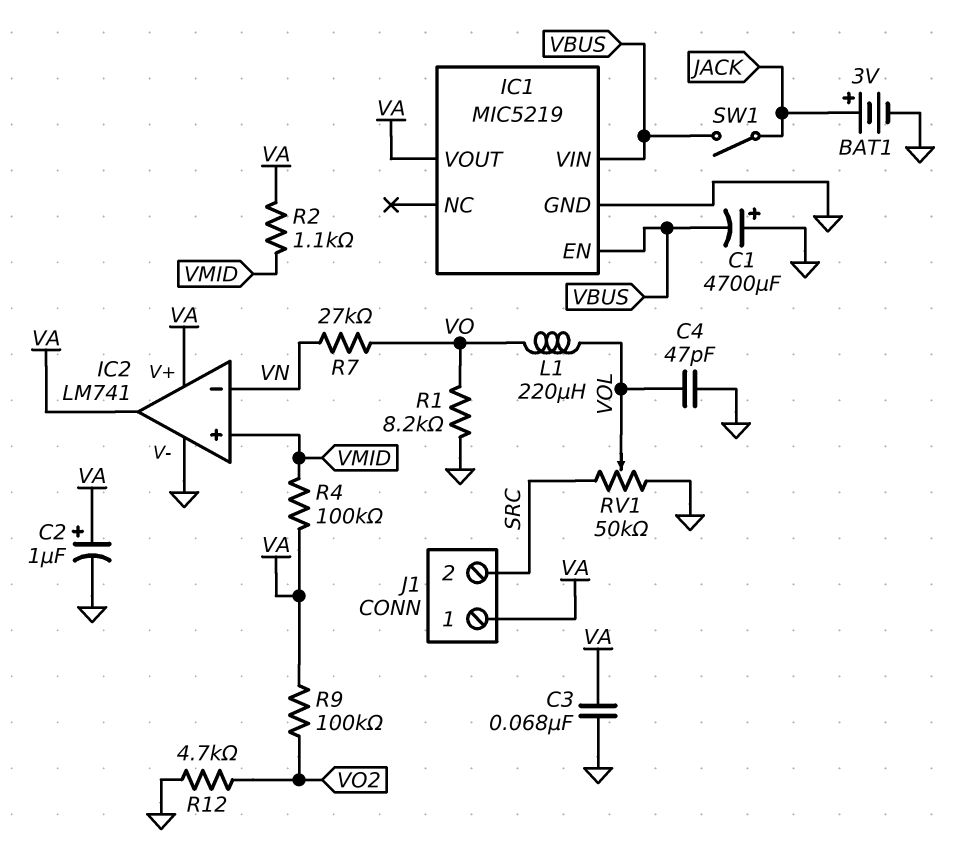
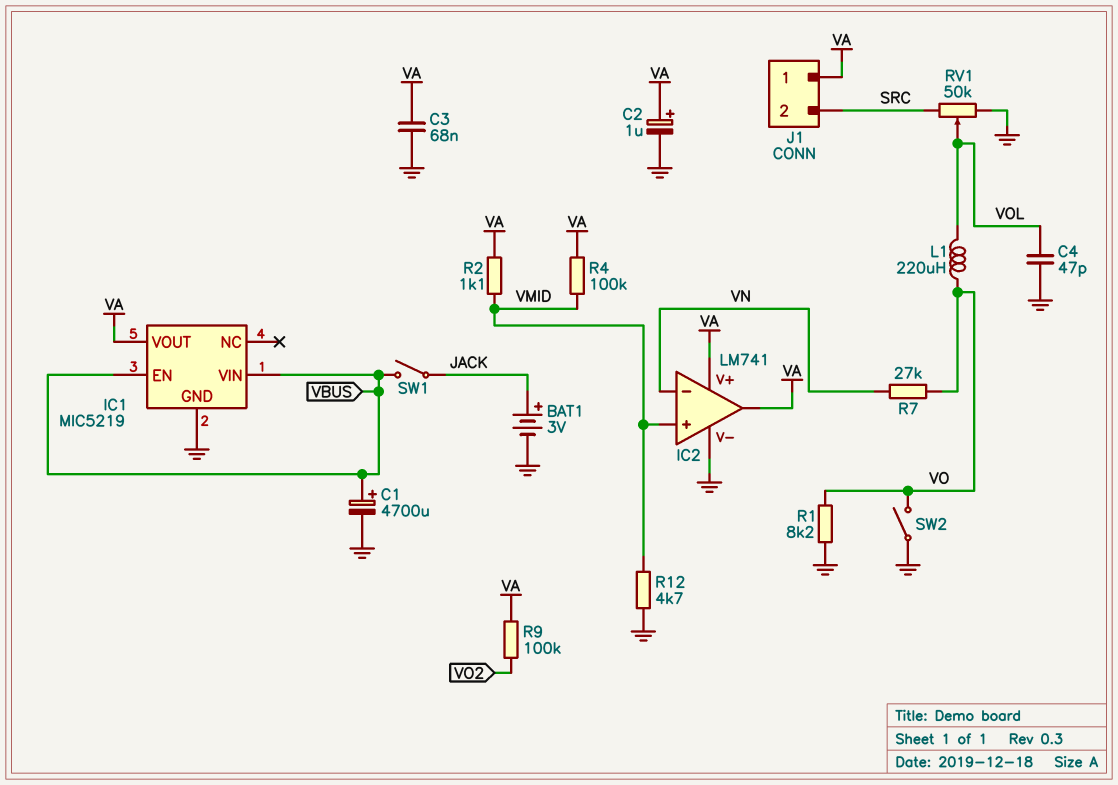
C1: 4700uF (plus GND, minus VBUS) -> 4700uF (plus VBUS, minus GND)
R12: 4.7k (GND, VO2) -> 4.7k (GND, VMID)
SW2: none -> switch (GND, VO)

